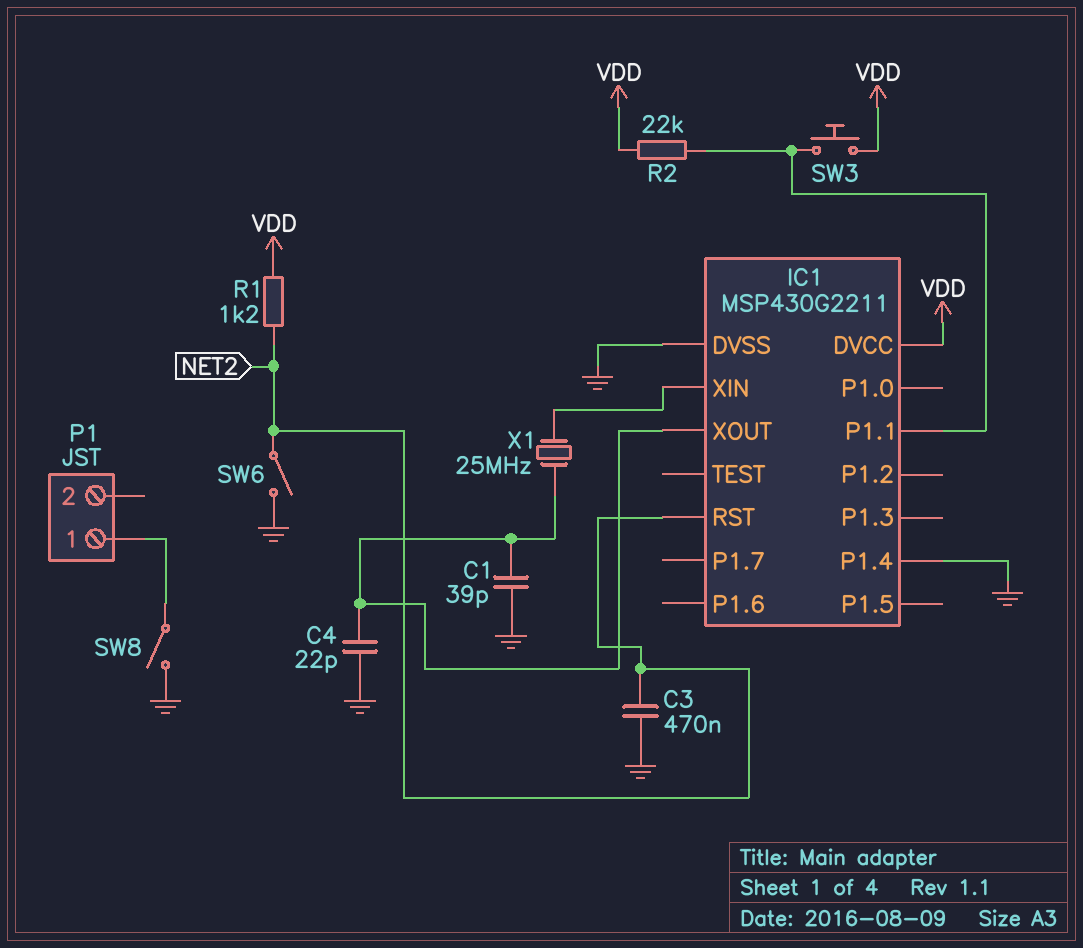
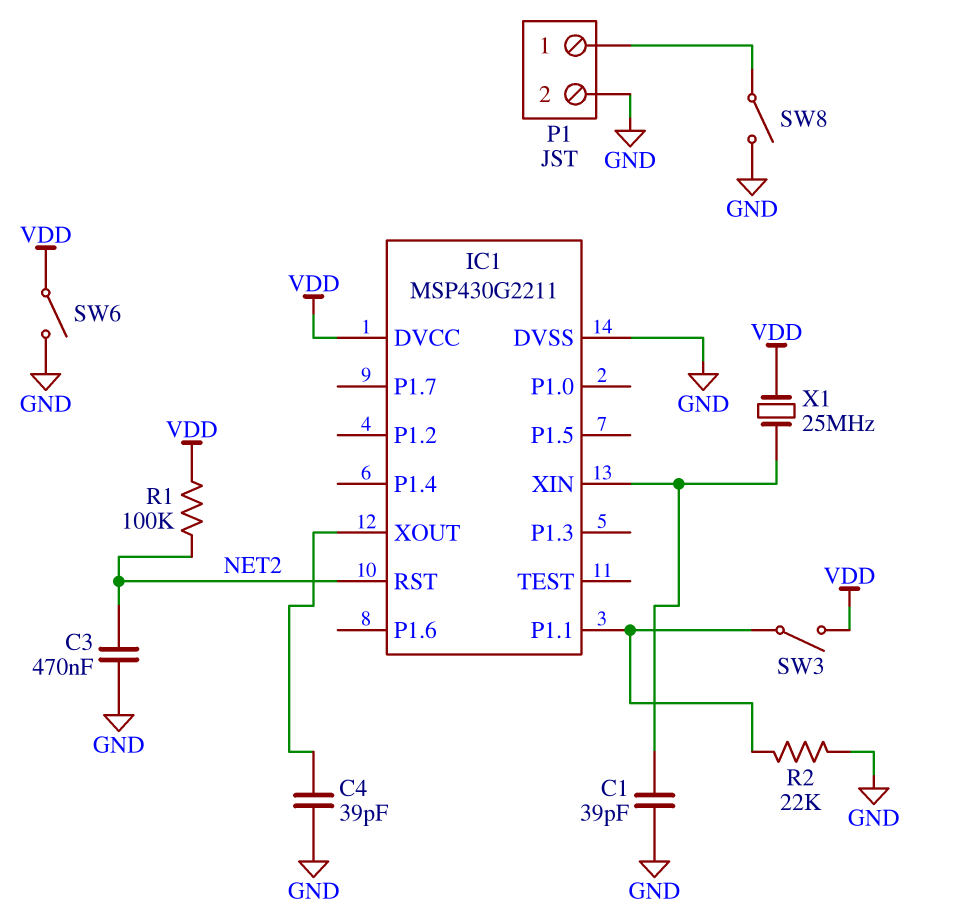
C1: 39pF (GND, IC1/XOUT) -> 39pF (GND, IC1/XIN)
C4: 22pF (GND, IC1/XOUT) -> 39pF (GND, IC1/XOUT)
IC1 pin P1.4: GND -> none
P1 pin 2: none -> GND
R1: 1.2k (NET2, VDD) -> 100k (NET2, VDD)
R2: 22k (IC1/P1.1, VDD) -> 22k (GND, IC1/P1.1)
SW3: button (IC1/P1.1, VDD) -> switch (IC1/P1.1, VDD)
SW6: switch (GND, NET2) -> switch (GND, VDD)
X1: 25MHz (IC1/XIN, IC1/XOUT) -> 25MHz (IC1/XIN, VDD)

